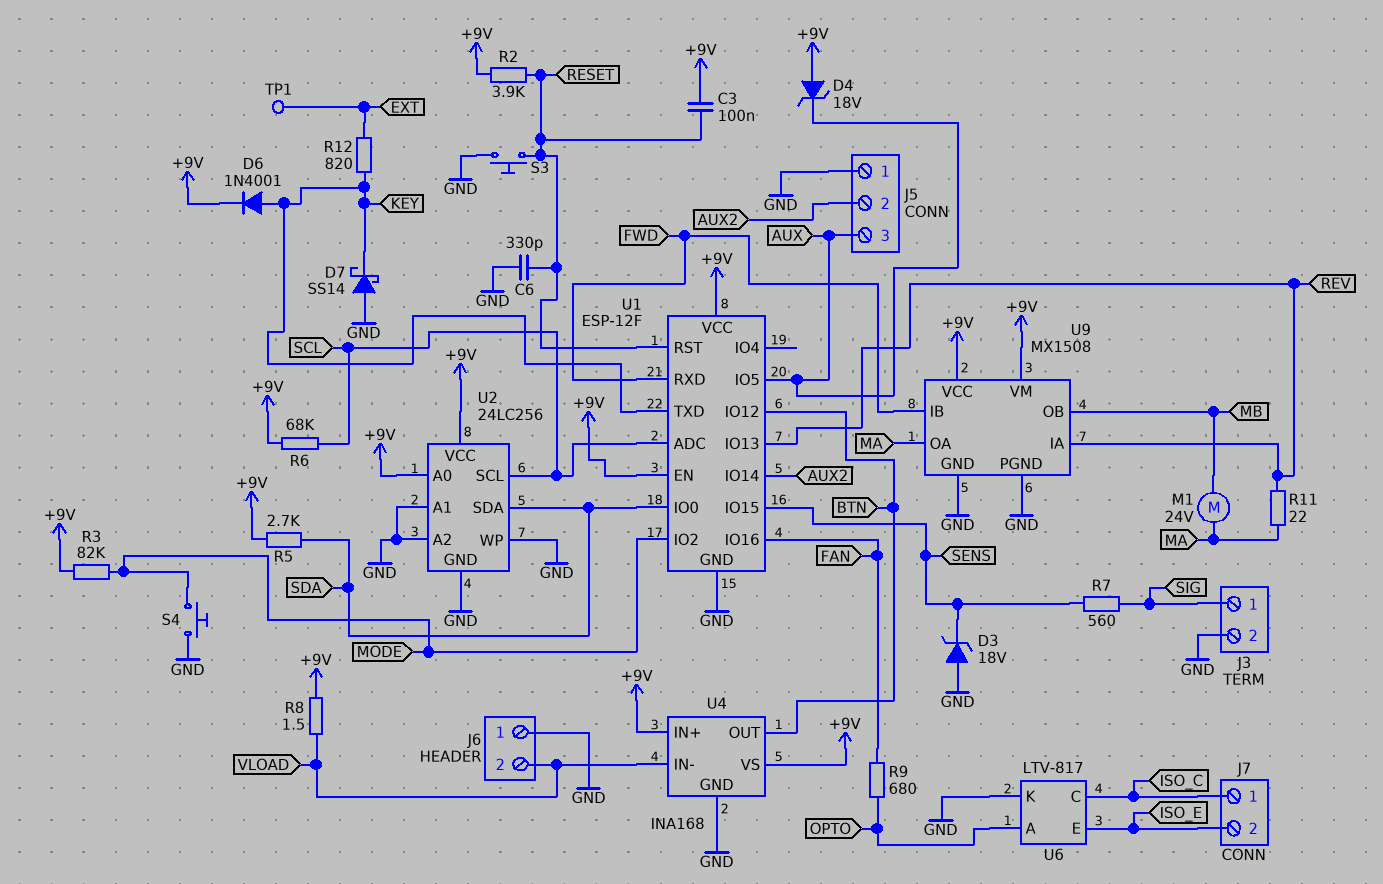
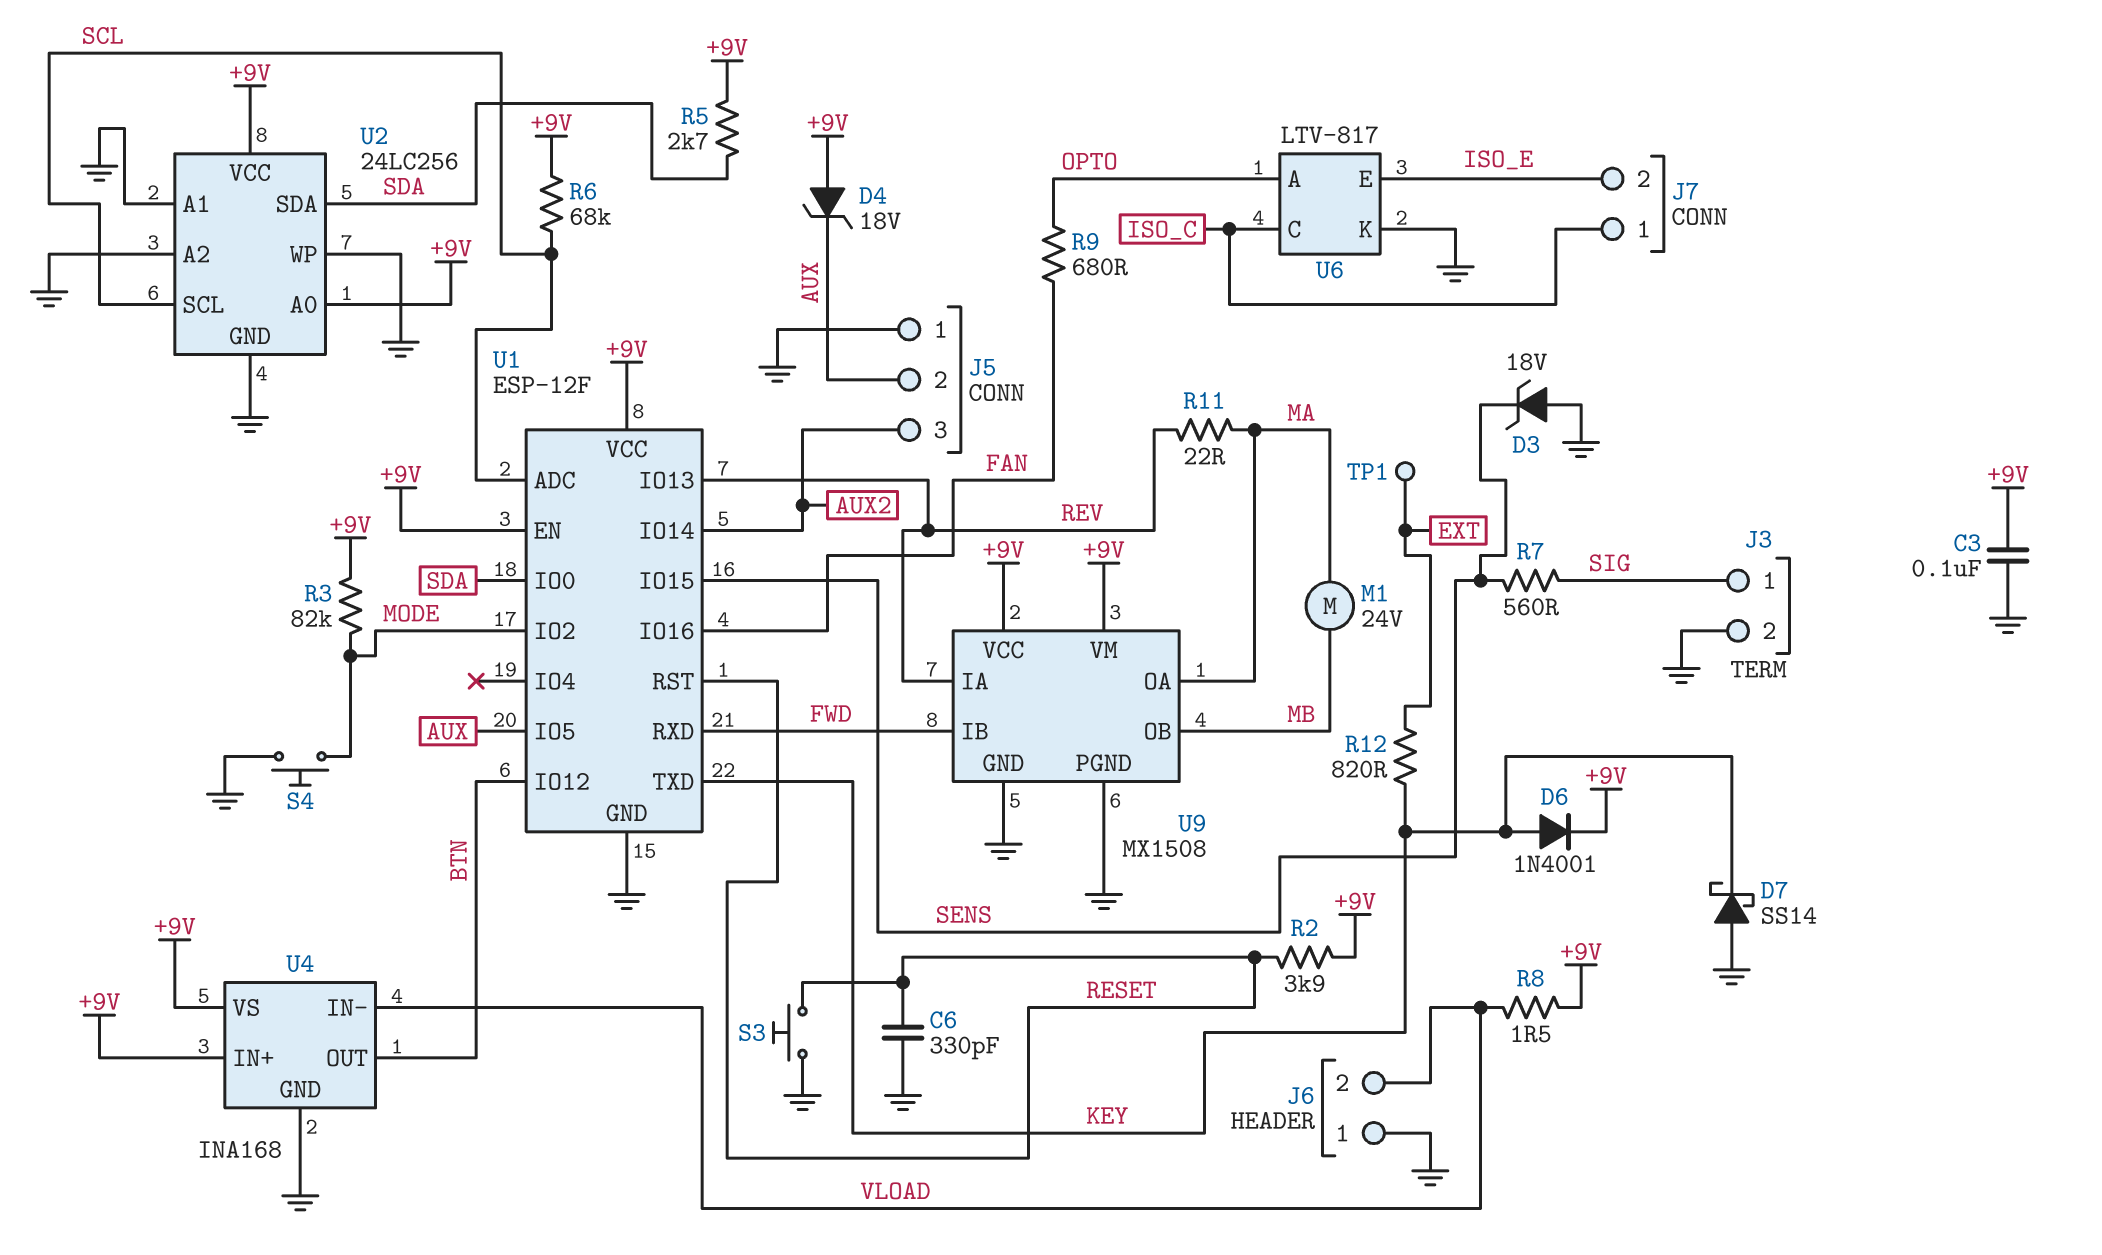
C3: 100nF (+9V, RESET) -> 100nF (+9V, GND)
J5 pin 2: AUX2 -> AUX
J5 pin 3: AUX -> AUX2

